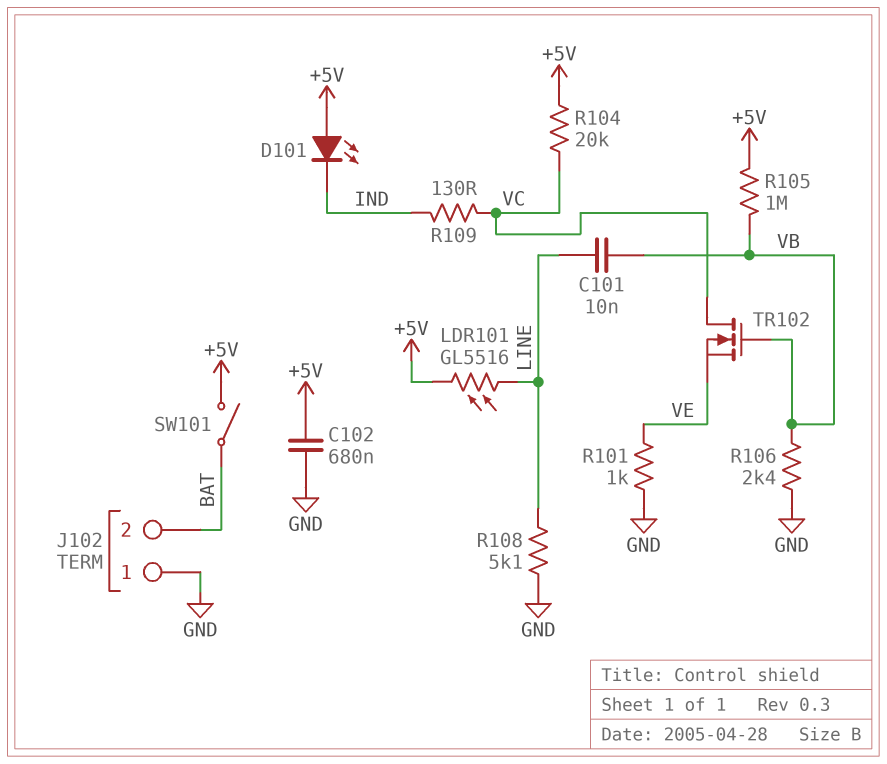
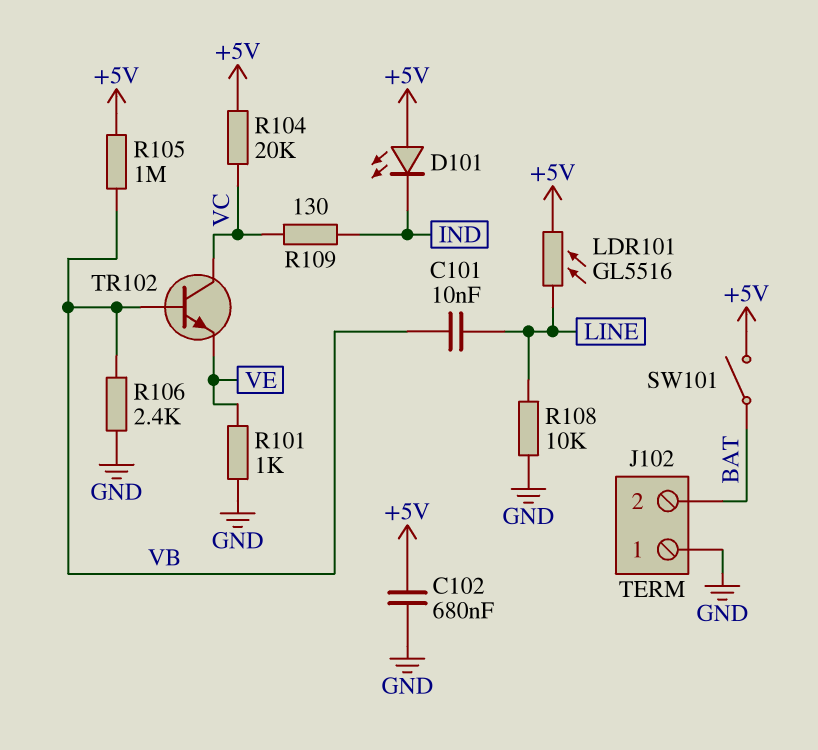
R108: 5.1k (GND, LINE) -> 10k (GND, LINE)
TR102: NMOS (G VB, D VC, S VE) -> NPN (B VB, C VC, E VE)

